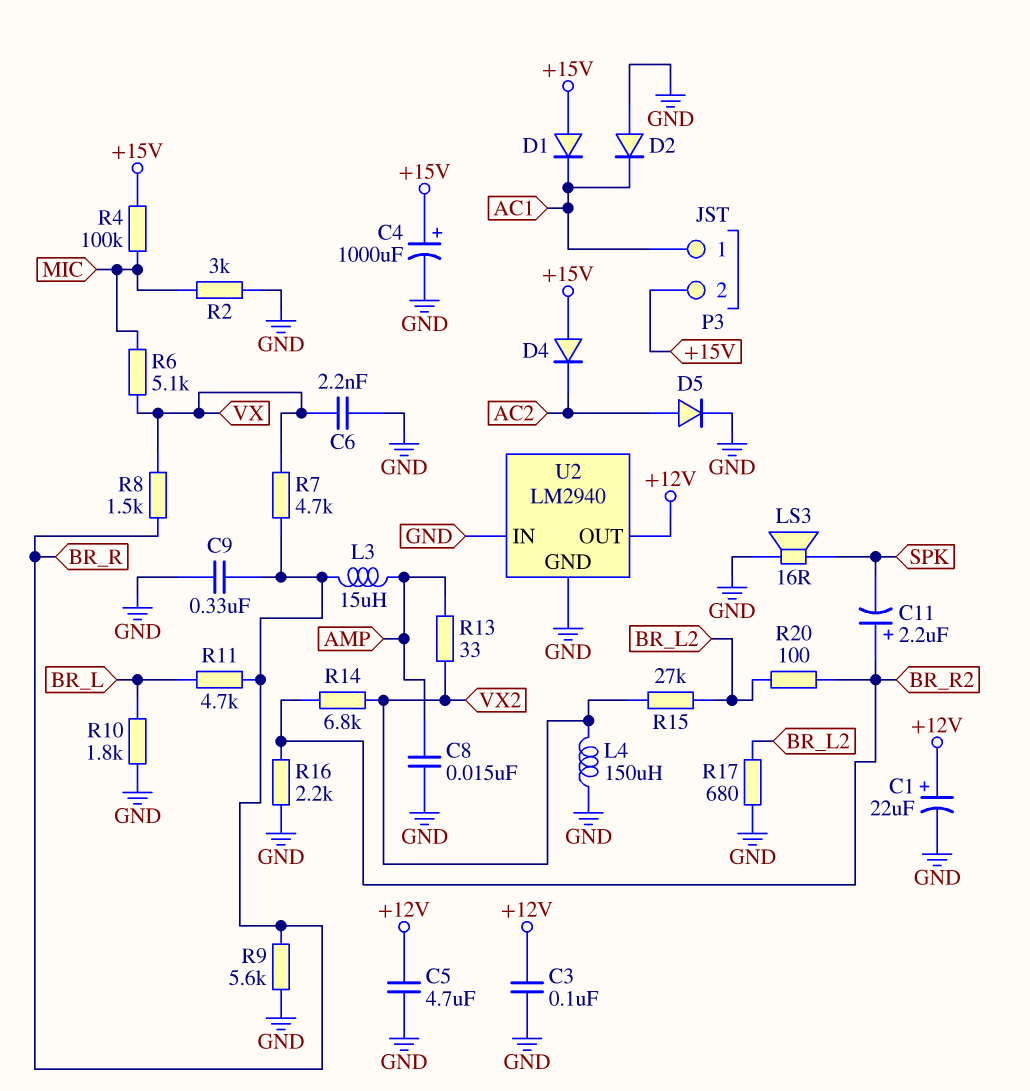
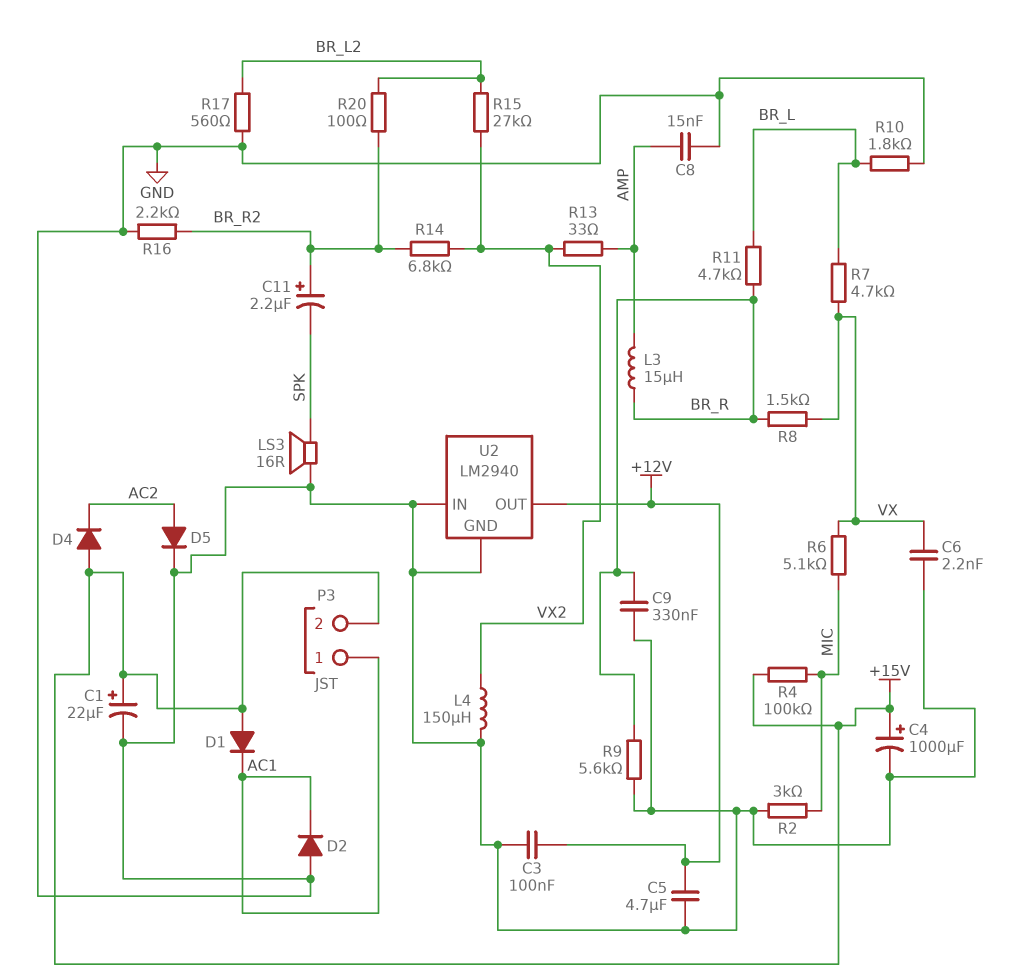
C1: 22uF (plus +12V, minus GND) -> 22uF (plus +15V, minus GND)
R7: 4.7k (BR_R, VX) -> 4.7k (BR_L, VX)
R17: 680 (BR_L2, GND) -> 560 (BR_L2, GND)

